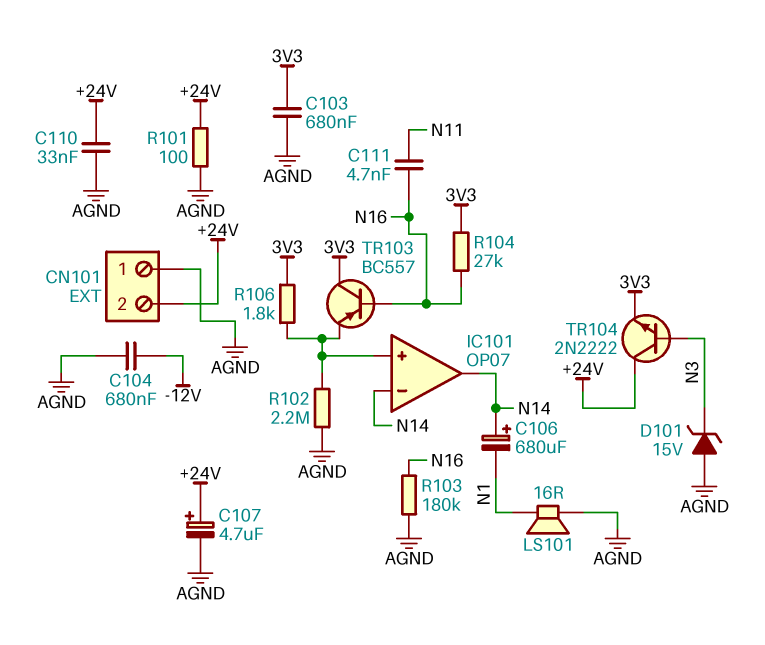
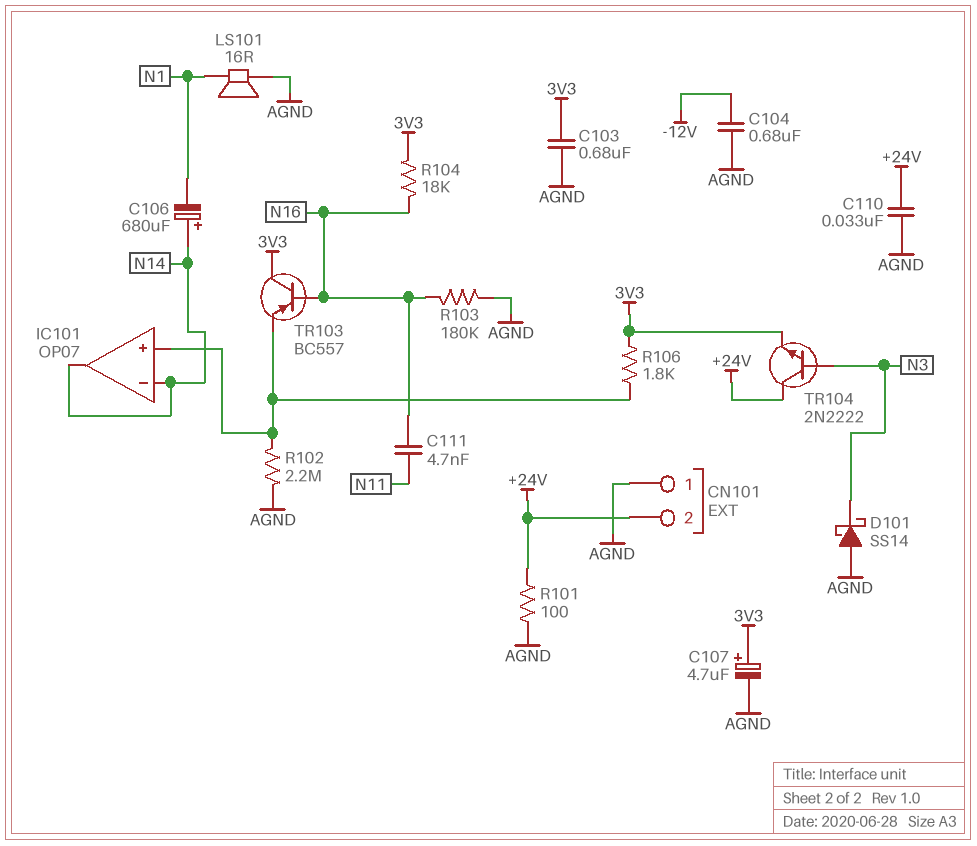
C107: 4.7uF (plus +24V, minus AGND) -> 4.7uF (plus 3V3, minus AGND)
D101: zener 15V (A AGND, K N3) -> schottky SS14 (A AGND, K N3)
R104: 27k (3V3, N16) -> 18k (3V3, N16)

